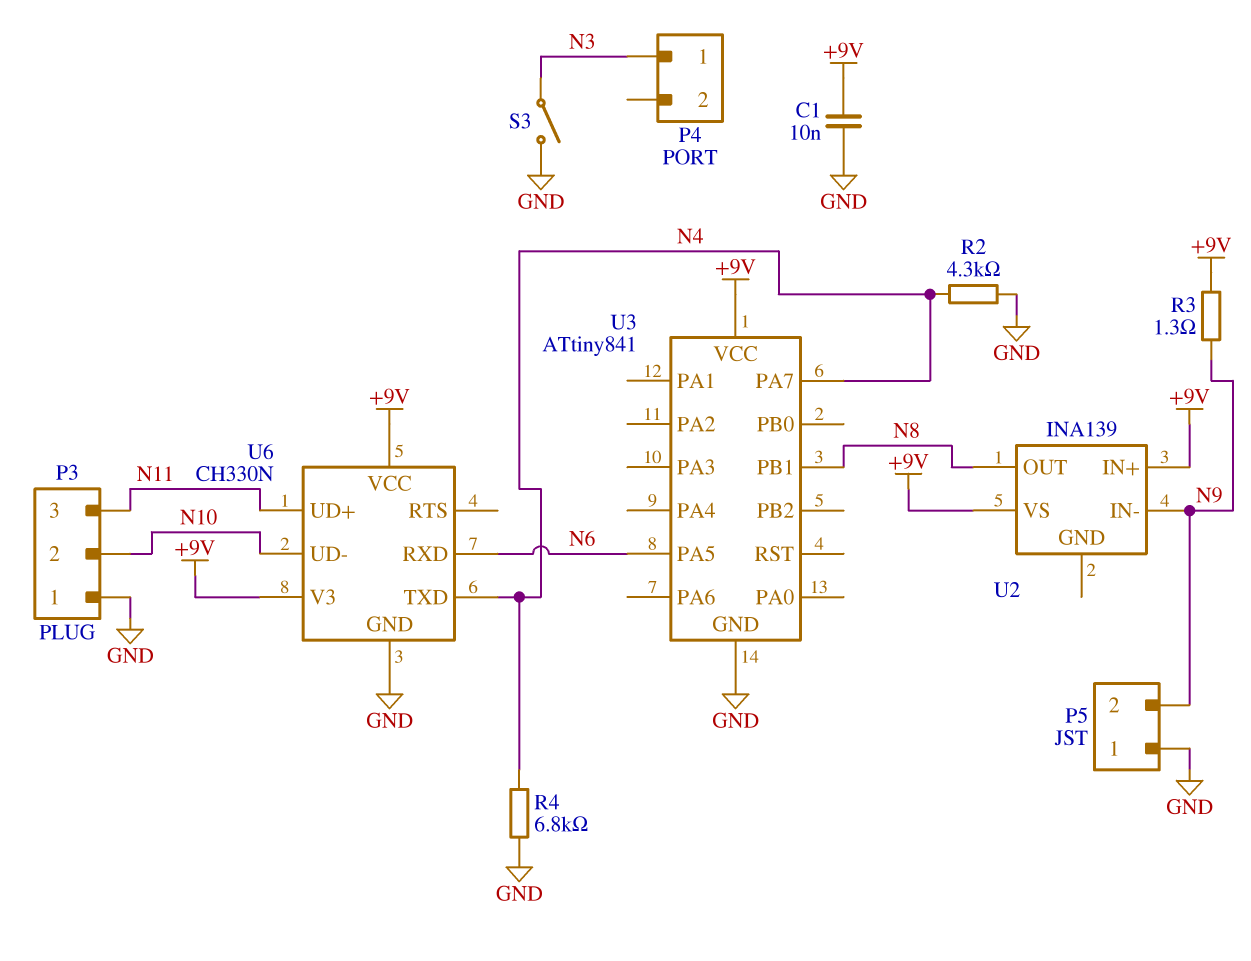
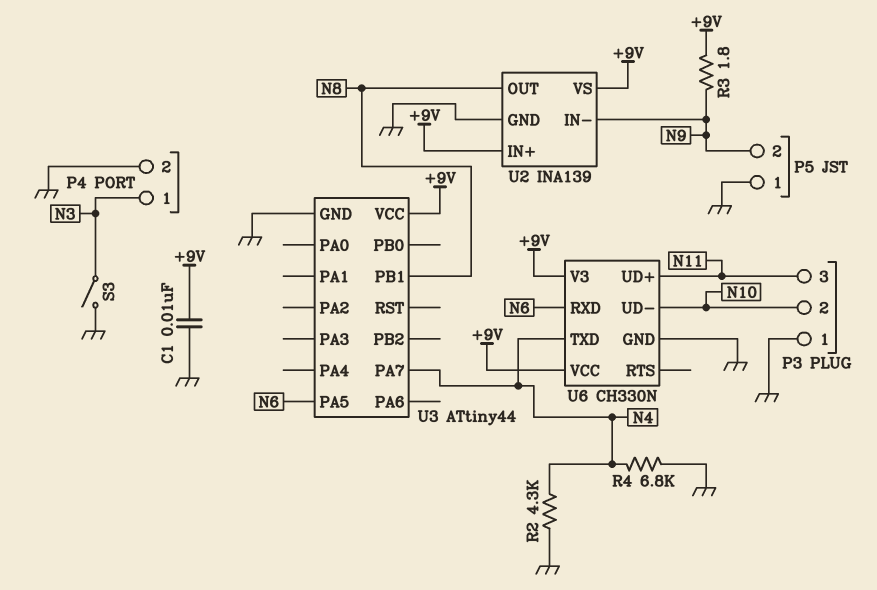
P4 pin 2: none -> GND
R3: 1.3 (+9V, N9) -> 1.8 (+9V, N9)
U2 pin GND: none -> GND
U3: ATtiny841 -> ATtiny44

